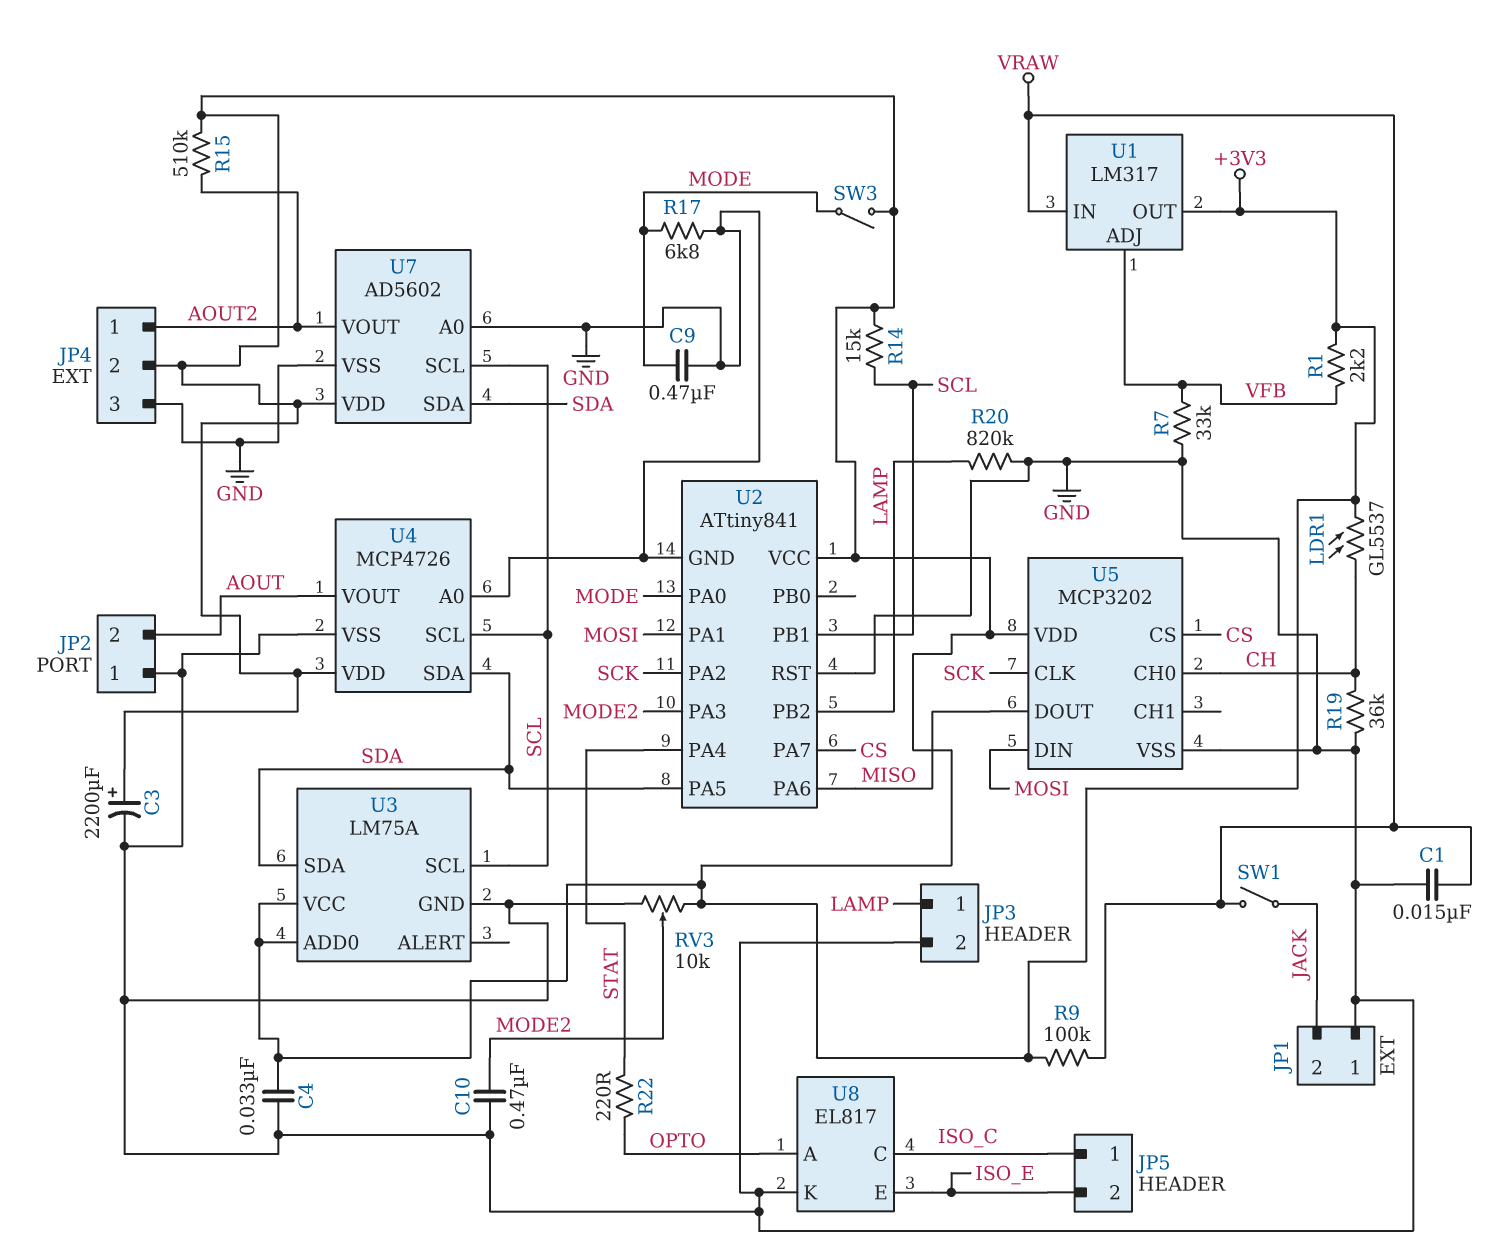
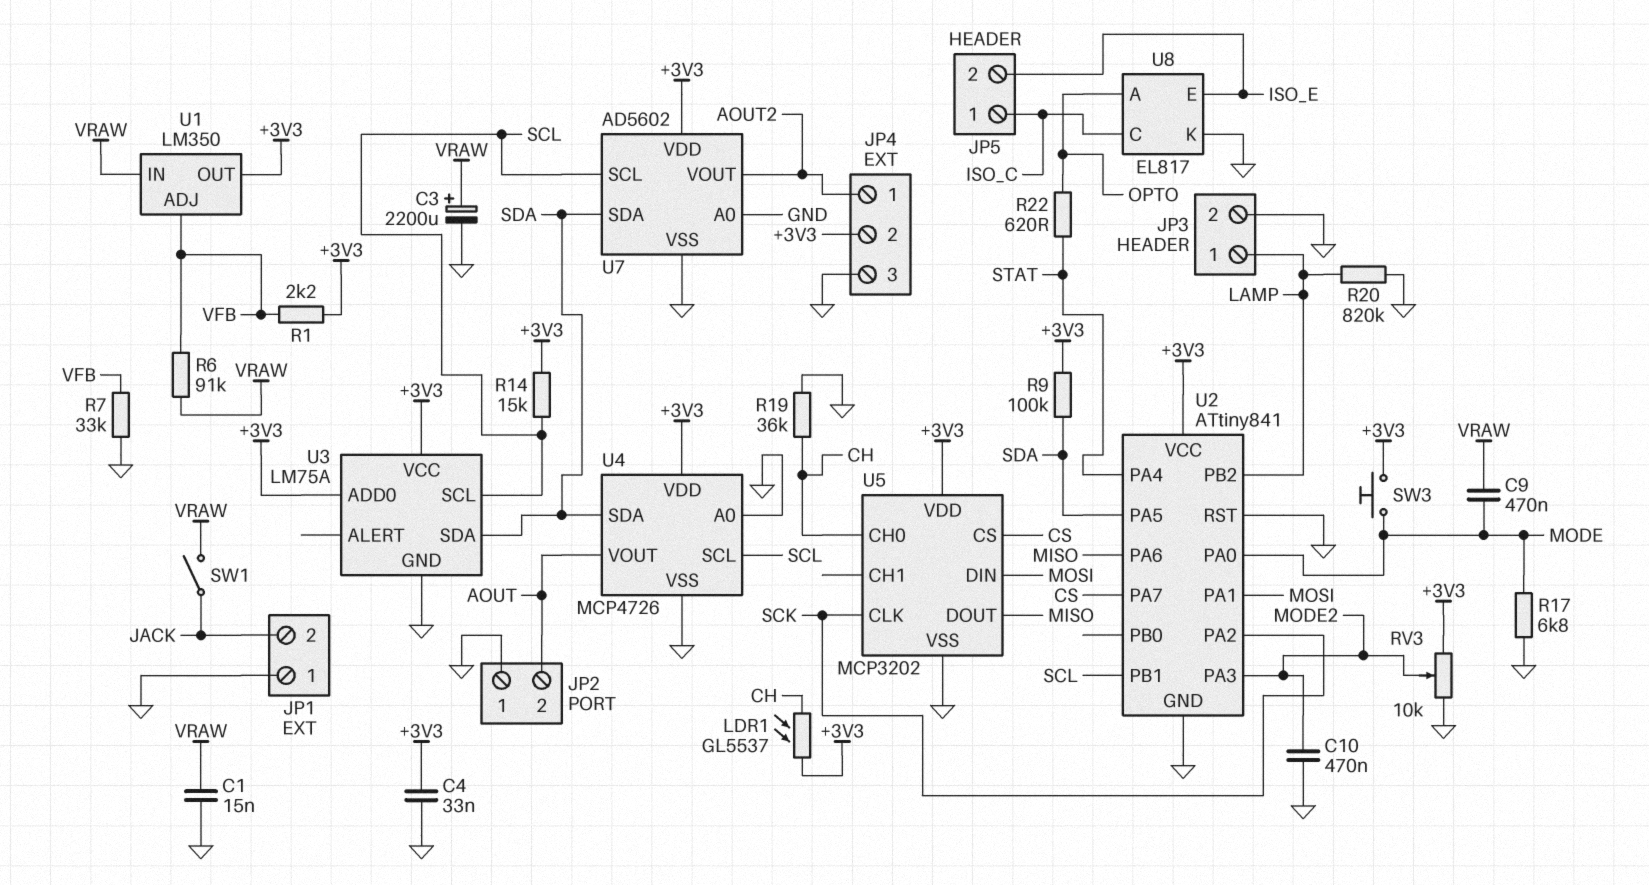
C3: 2200uF (plus +3V3, minus GND) -> 2200uF (plus VRAW, minus GND)
C9: 470nF (GND, MODE) -> 470nF (MODE, VRAW)
R6: none -> 91k (VFB, VRAW)
R9: 100k (+3V3, VRAW) -> 100k (+3V3, SDA)
R15: 510k (+3V3, AOUT2) -> none
R22: 220 (OPTO, STAT) -> 620 (OPTO, STAT)
SW3: switch (+3V3, MODE) -> button (+3V3, MODE)
U1: LM317 -> LM350

